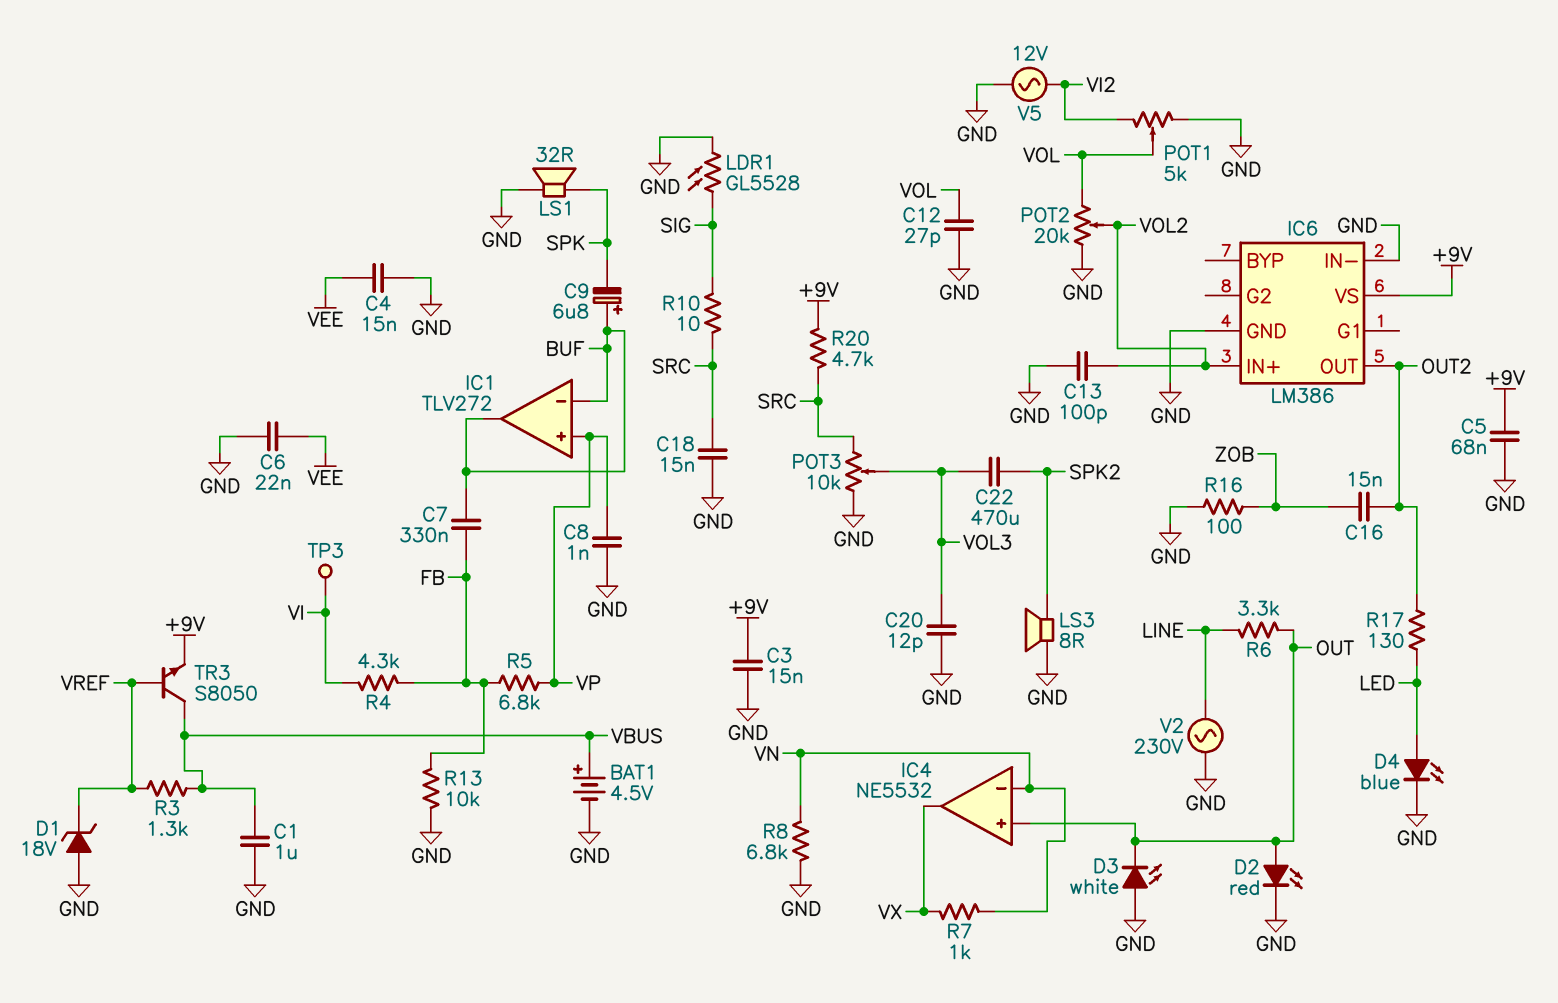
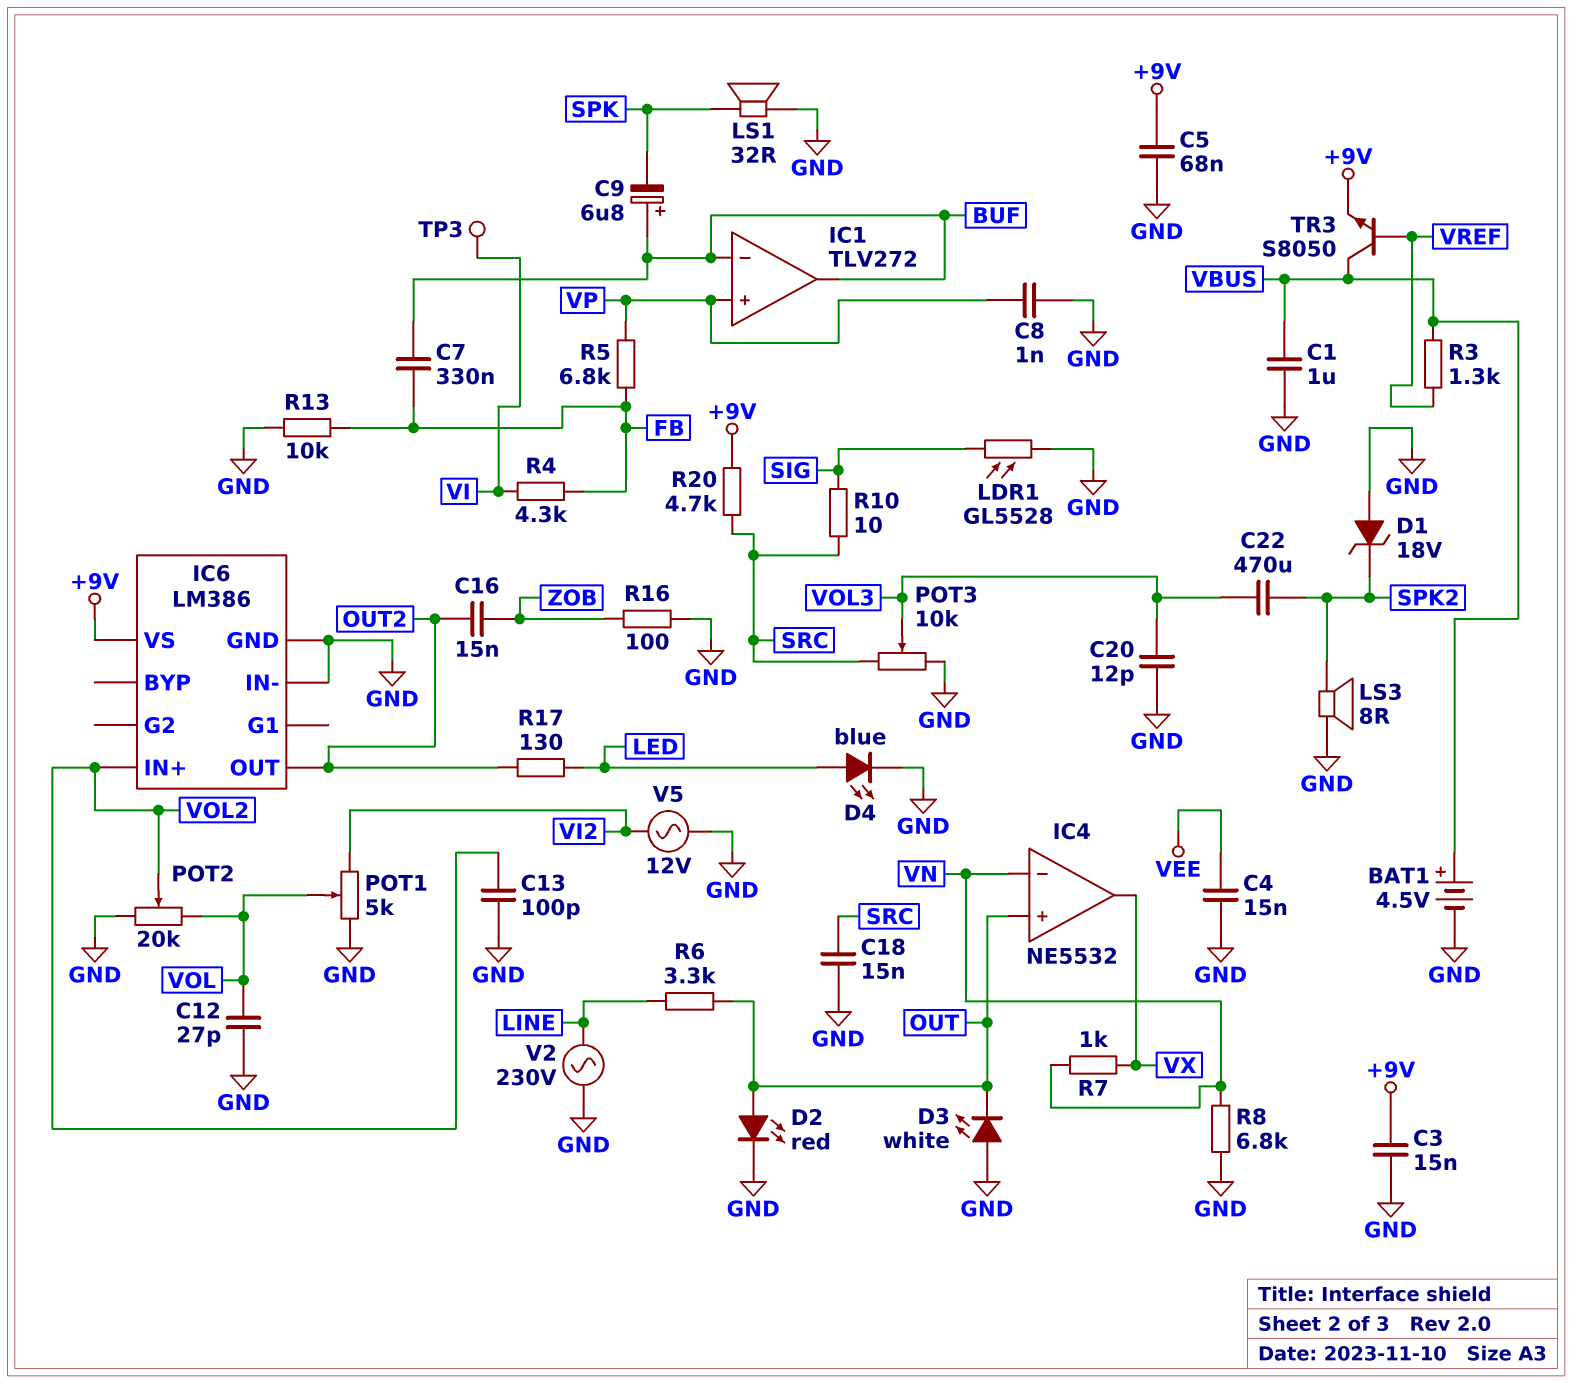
C6: 22nF (GND, VEE) -> none
D1: zener 18V (A GND, K VREF) -> zener 18V (A GND, K SPK2)

